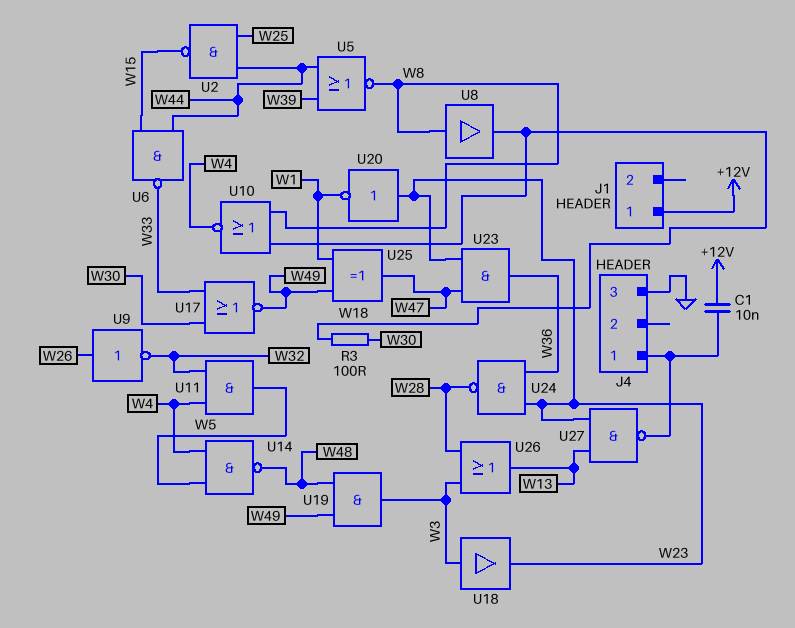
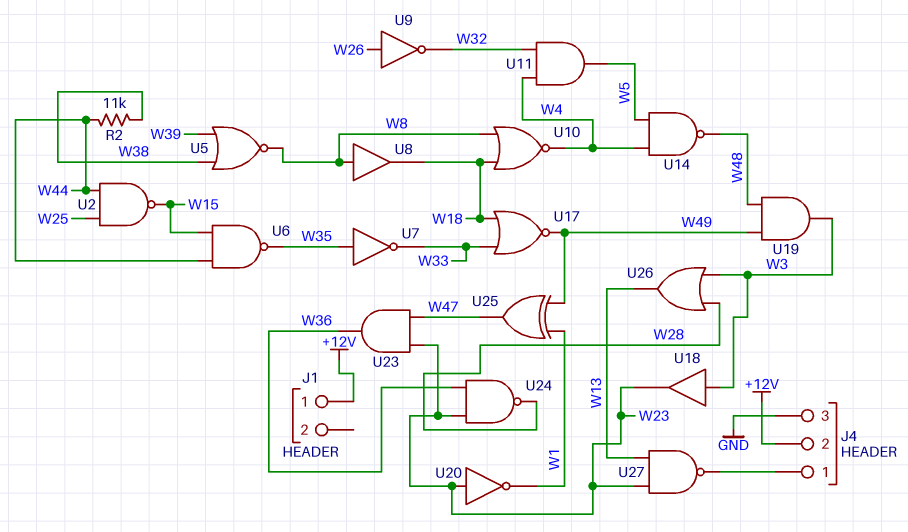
C1: 10nF (+12V, J4/1) -> none
J4 pin 2: none -> +12V
R2: none -> 11k (W38, W44)
R3: 100 (W18, W30) -> none
U5: NOR (in W39, in W44, out W8) -> NOR (in W38, in W39, out W8)
U6: NAND (in W15, in W44, out W33) -> NAND (in W15, in W44, out W35)
U7: none -> NOT (in W35, out W33)
U17: NOR (in W30, in W33, out W49) -> NOR (in W18, in W33, out W49)

